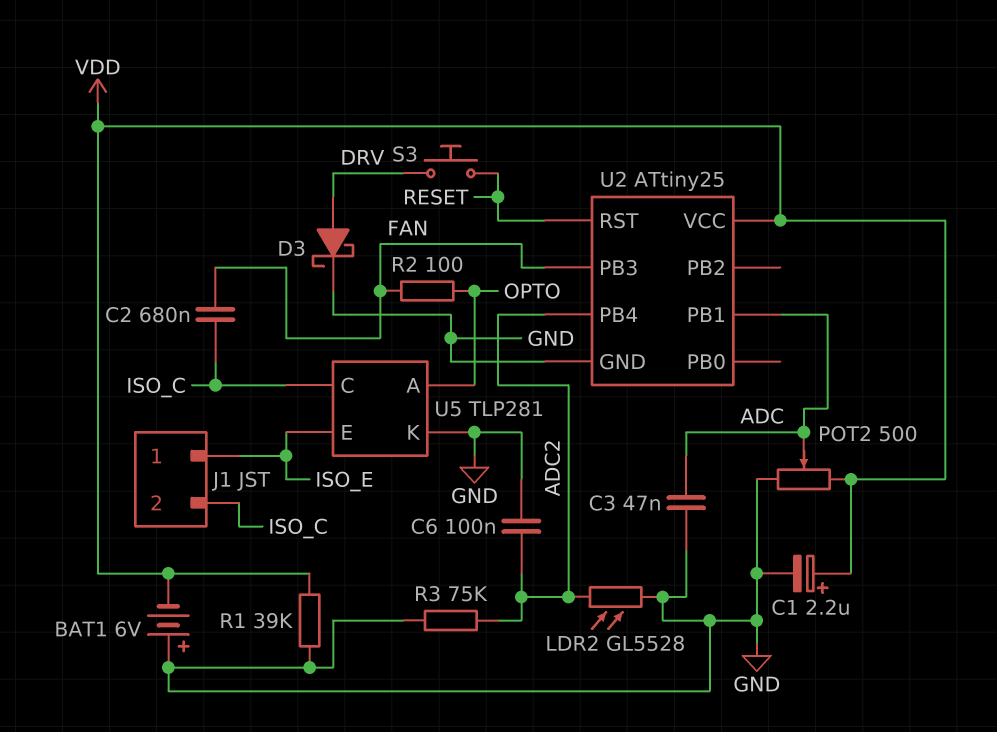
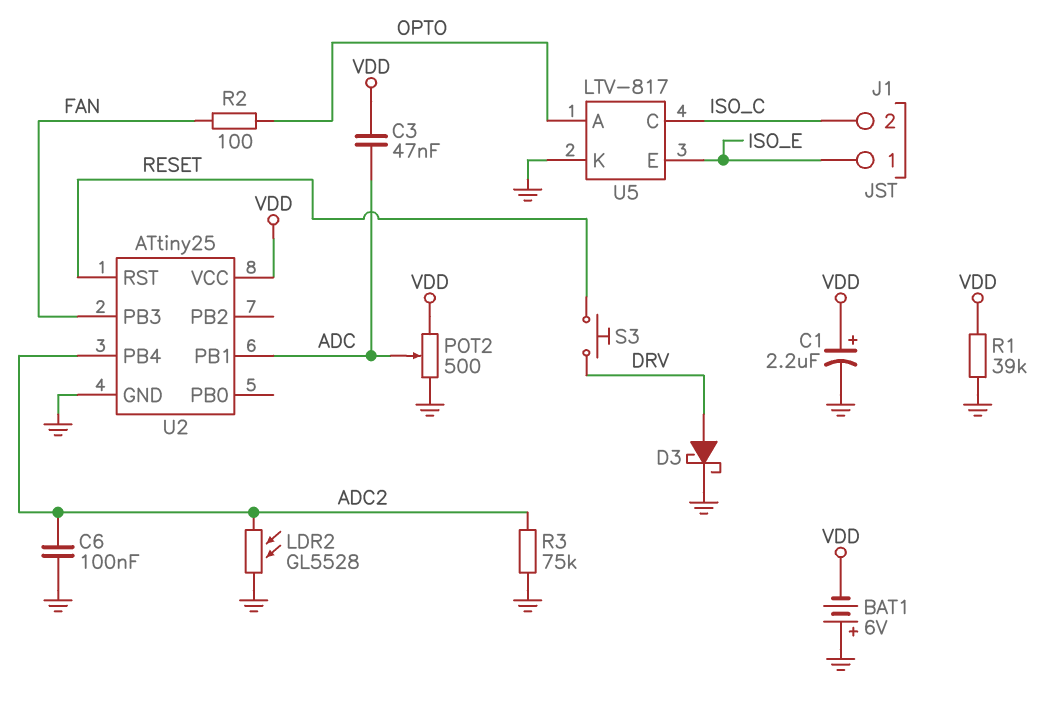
C2: 680nF (FAN, ISO_C) -> none
C3: 47nF (ADC, GND) -> 47nF (ADC, VDD)
U5: TLP281 -> LTV-817

